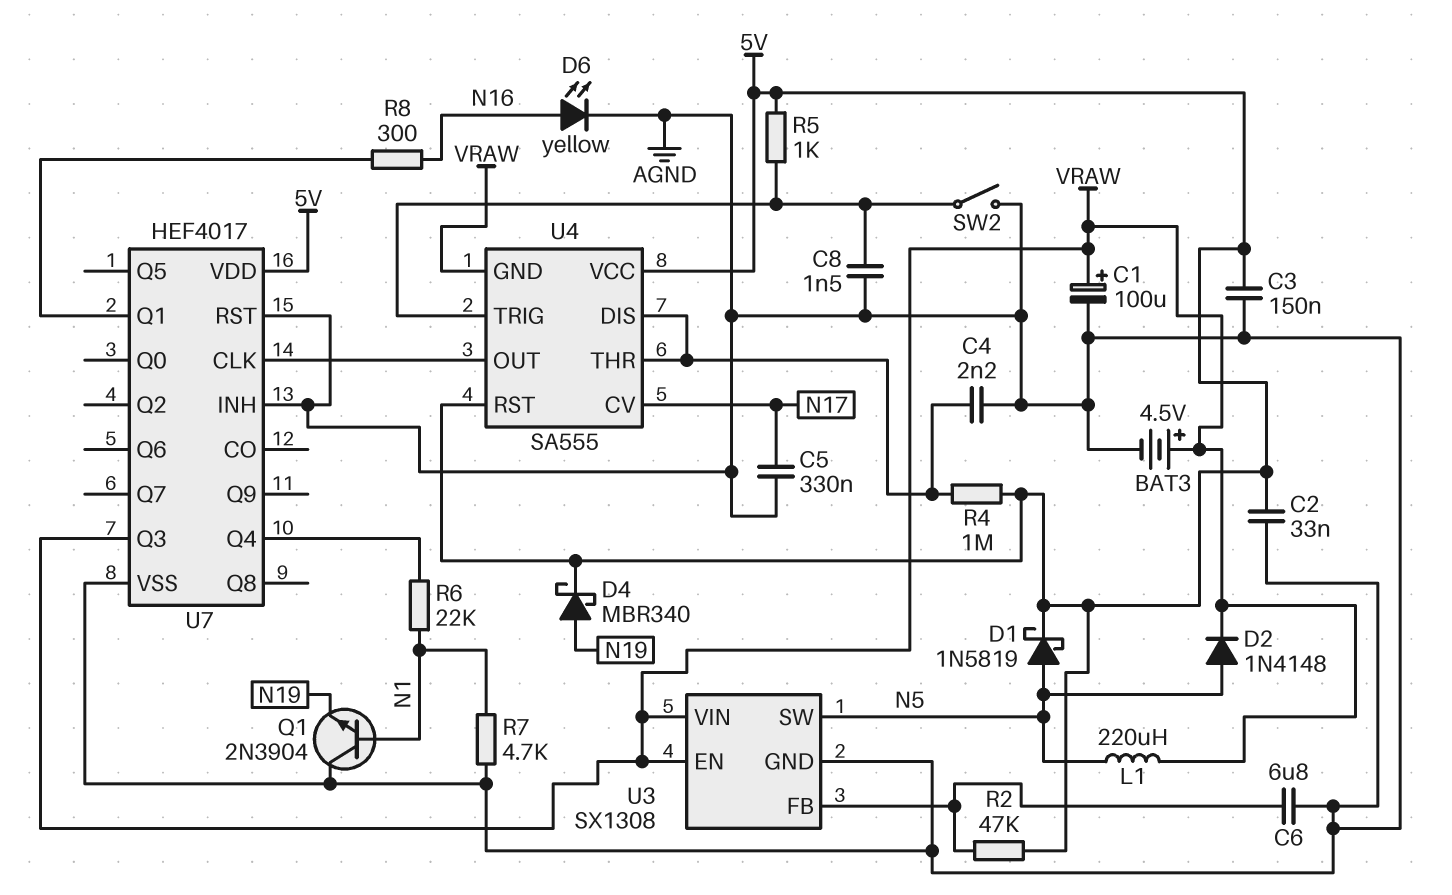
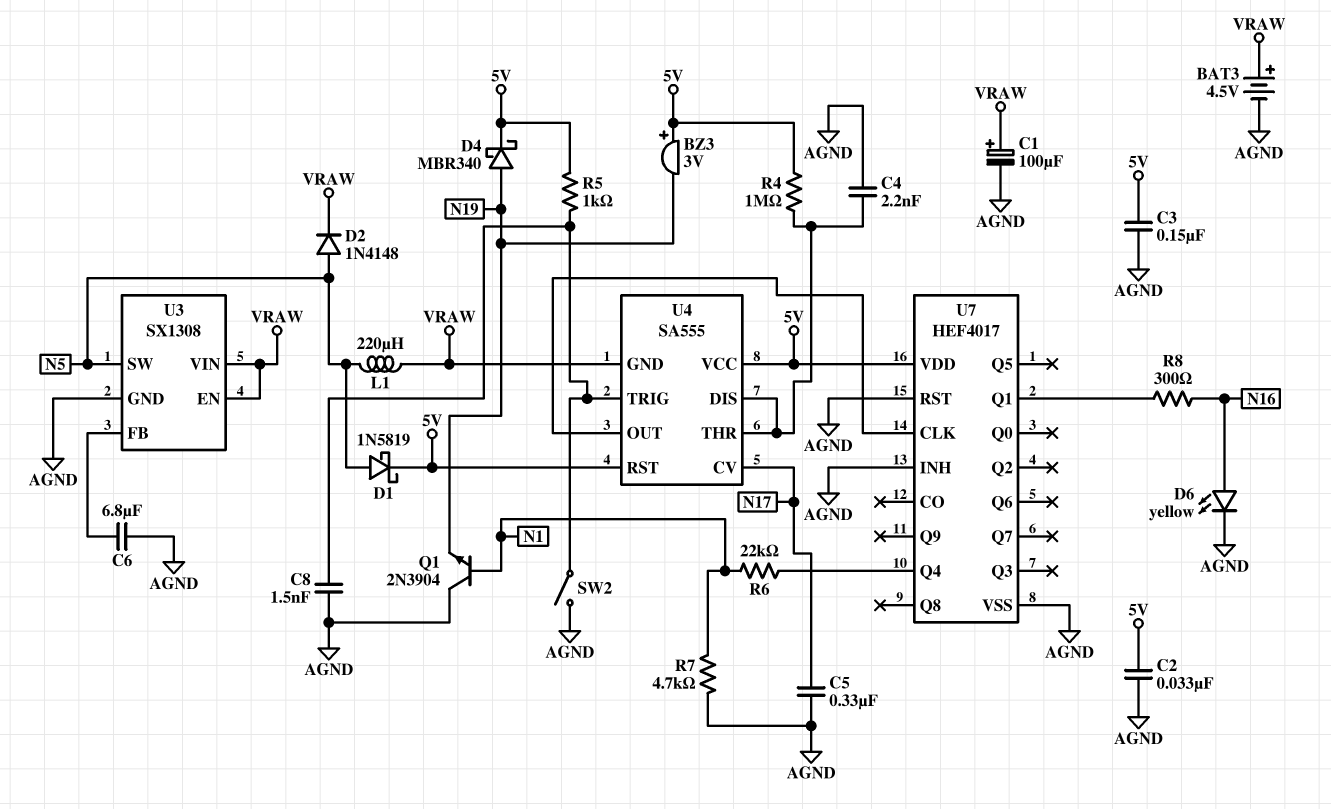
BZ3: none -> buzzer 3V (plus 5V, minus N19)
R2: 47k (5V, U3/FB) -> none
U7 pin Q3: VRAW -> none

